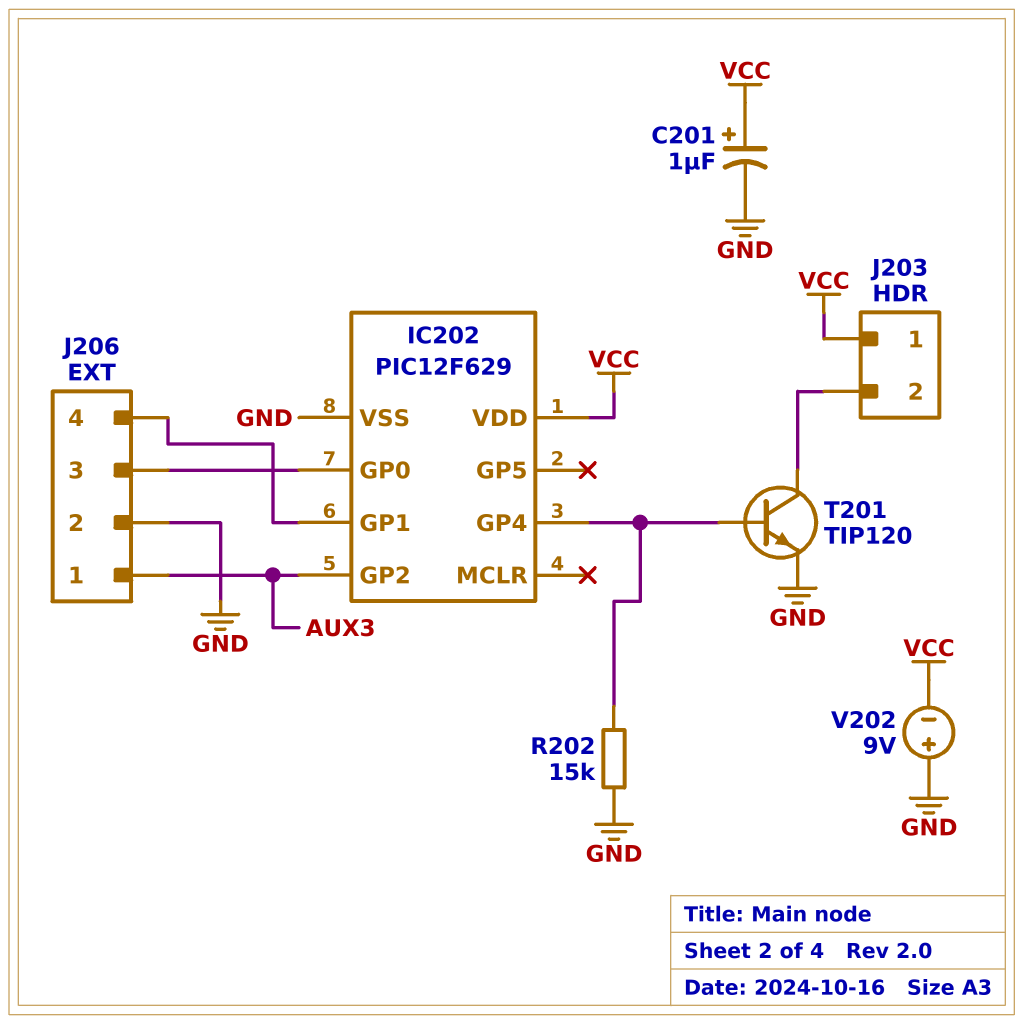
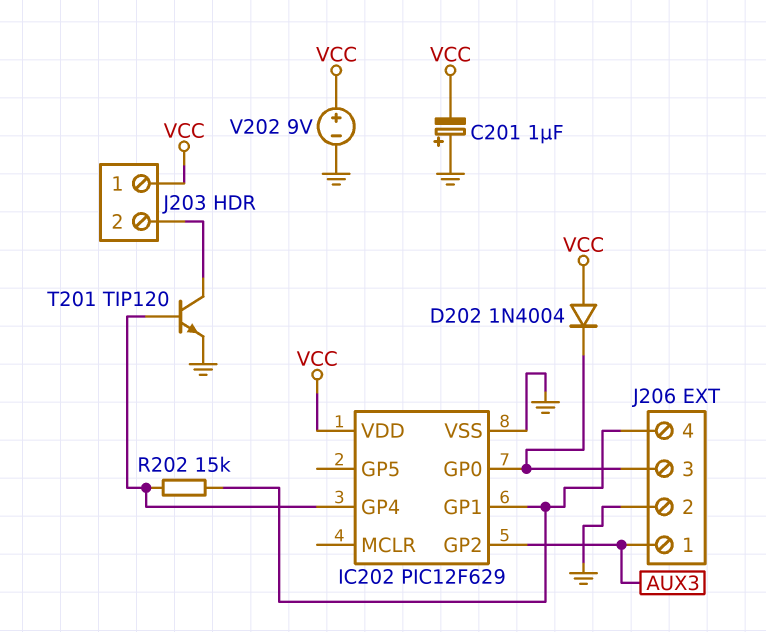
C201: 1uF (plus VCC, minus GND) -> 1uF (plus GND, minus VCC)
D202: none -> diode 1N4004 (A VCC, K IC202/GP0)
R202: 15k (GND, IC202/GP4) -> 15k (IC202/GP1, IC202/GP4)
V202: 9V (plus GND, minus VCC) -> 9V (plus VCC, minus GND)

